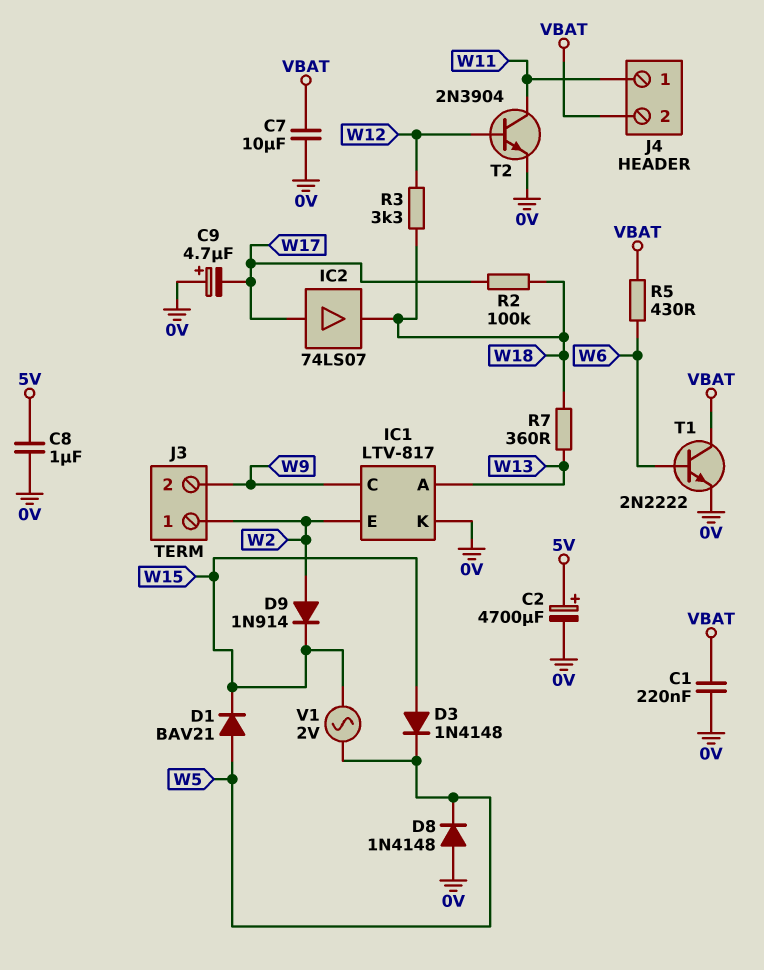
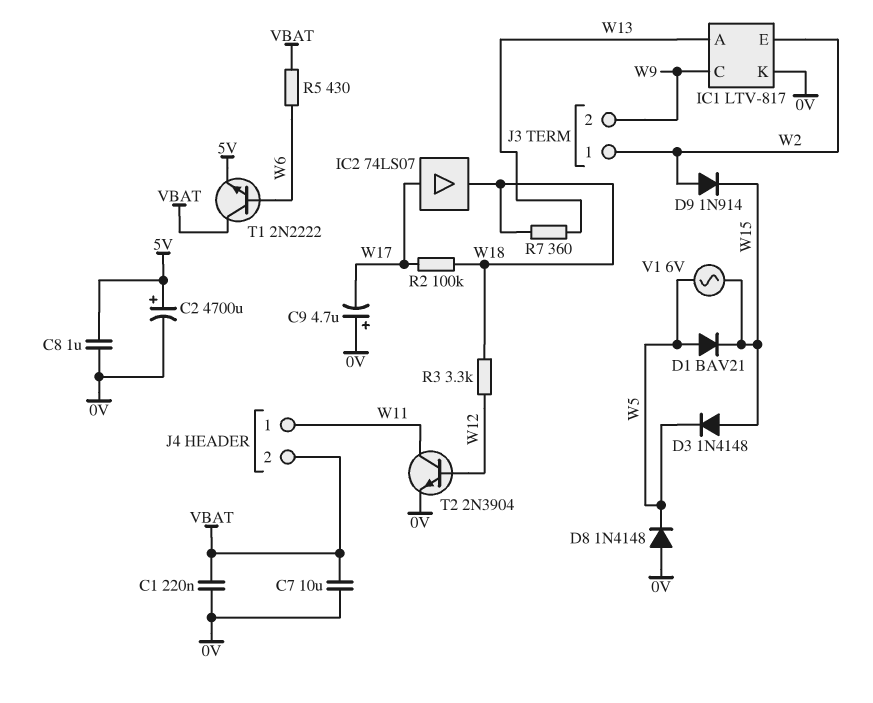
T1: NPN 2N2222 (B W6, C VBAT, E 0V) -> NPN 2N2222 (B W6, C VBAT, E 5V)
V1: AC 2V (W5, W15) -> AC 6V (W5, W15)

